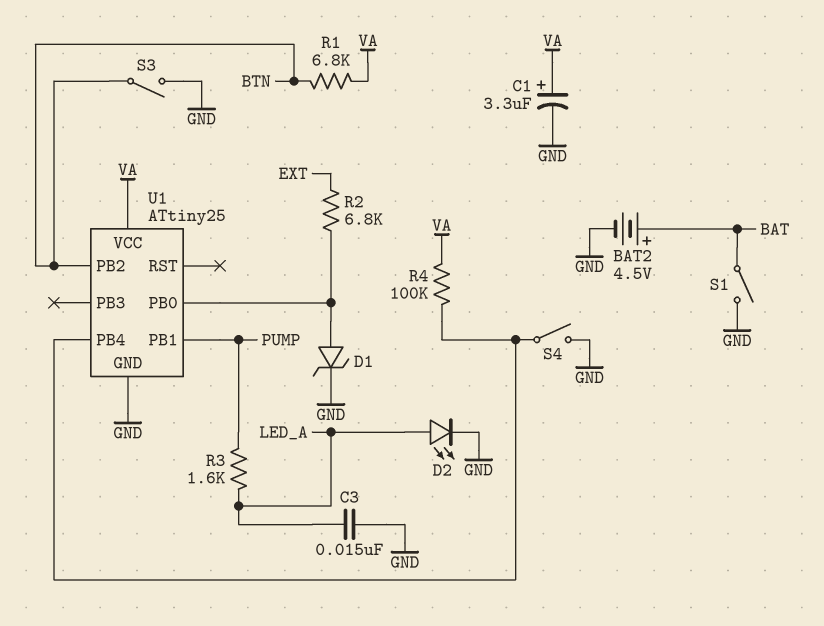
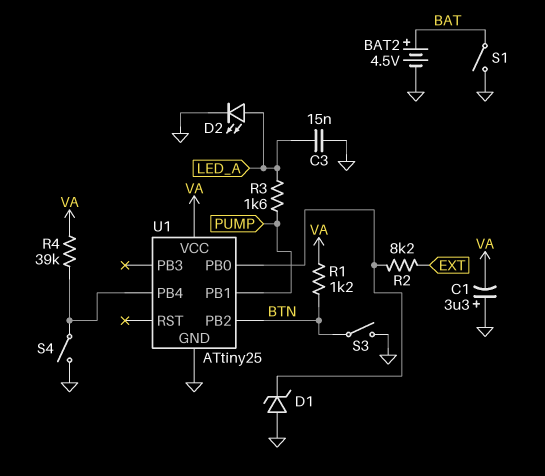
C1: 3.3uF (plus VA, minus GND) -> 3.3uF (plus GND, minus VA)
D1: zener (A U1/PB0, K GND) -> zener (A GND, K U1/PB0)
R1: 6.8k (BTN, VA) -> 1.2k (BTN, VA)
R2: 6.8k (EXT, U1/PB0) -> 8.2k (EXT, U1/PB0)
R4: 100k (U1/PB4, VA) -> 39k (U1/PB4, VA)

